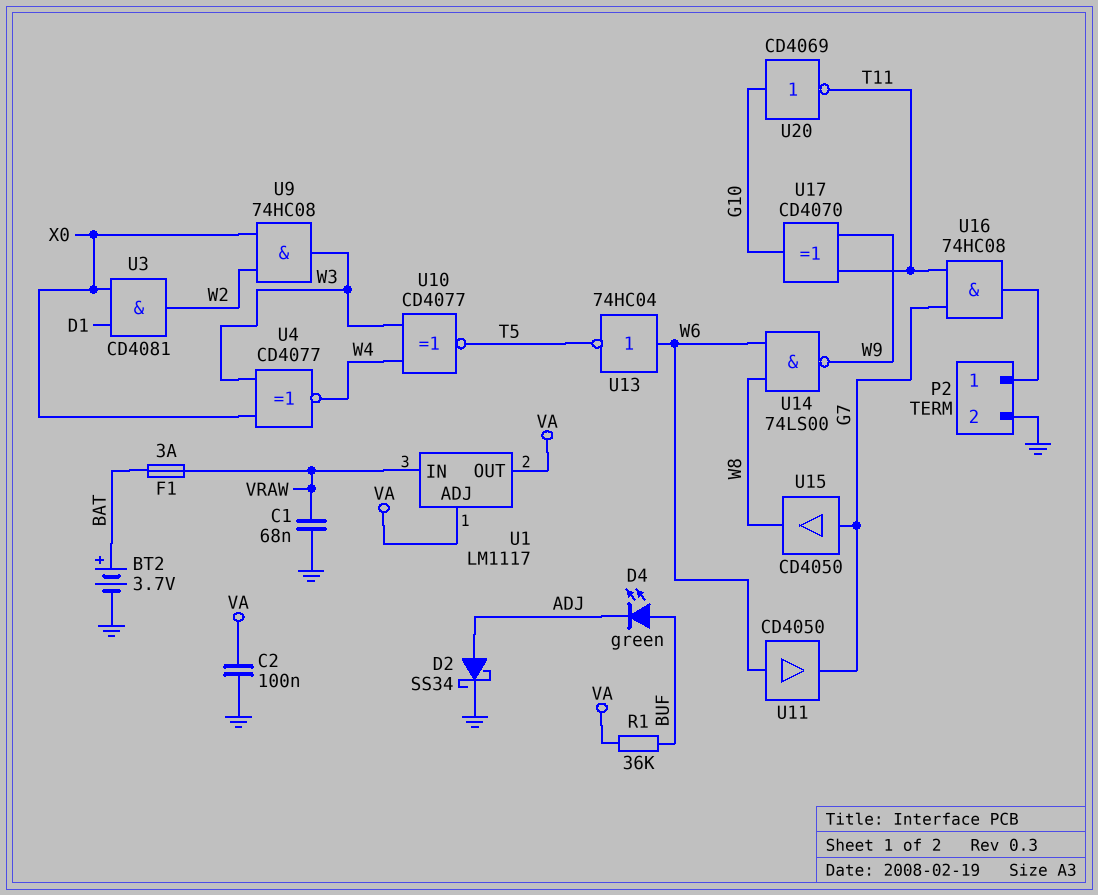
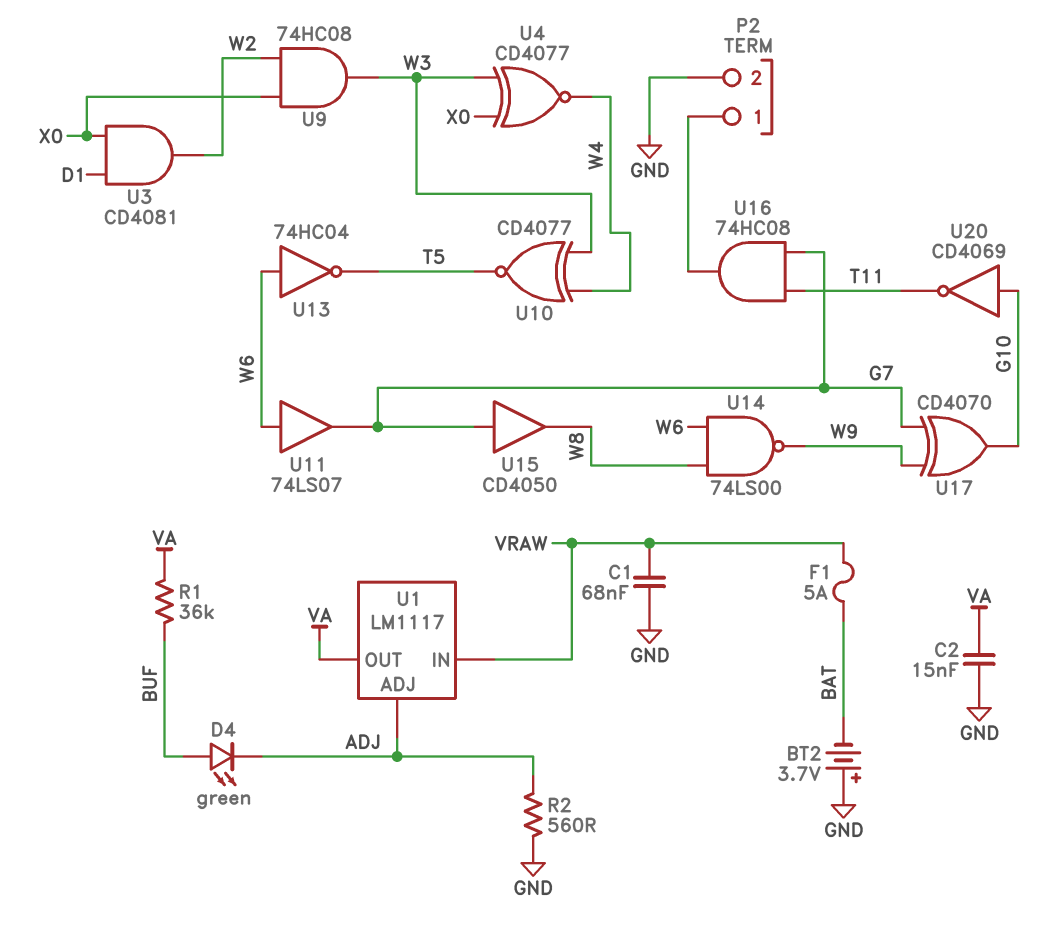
BT2: 3.7V (plus BAT, minus GND) -> 3.7V (plus GND, minus BAT)
C2: 100nF (GND, VA) -> 15nF (GND, VA)
D2: schottky SS34 (A ADJ, K GND) -> none
F1: 3A (BAT, VRAW) -> 5A (BAT, VRAW)
R2: none -> 560 (ADJ, GND)
U1 pin ADJ: VA -> ADJ
U11: buffer CD4050 (in W6, out G7) -> buffer 74LS07 (in W6, out G7)
U17: XOR CD4070 (in T11, in W9, out G10) -> XOR CD4070 (in G7, in W9, out G10)

